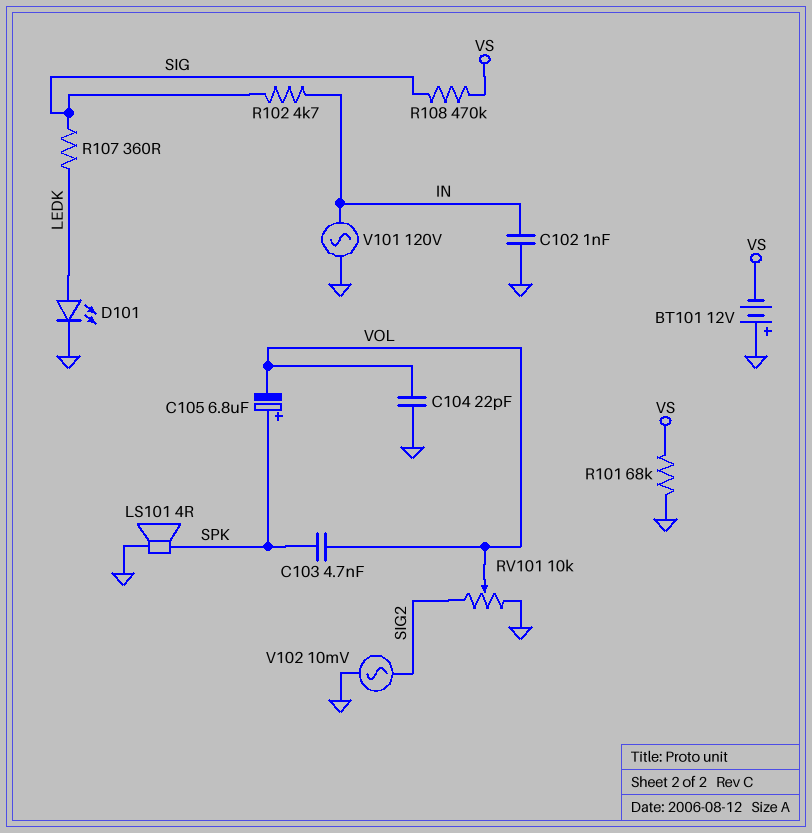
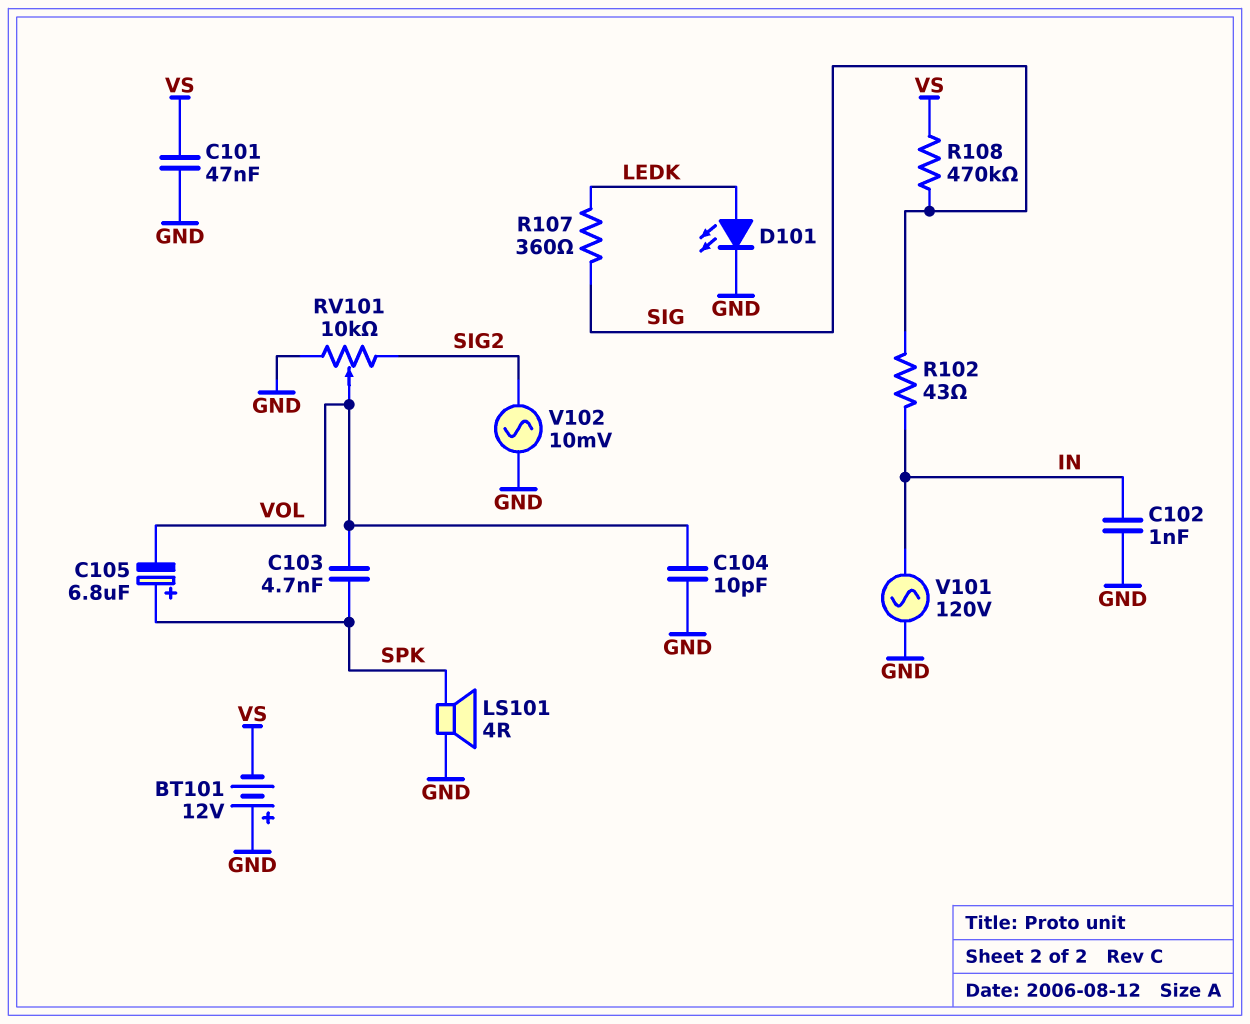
C101: none -> 47nF (GND, VS)
C104: 22pF (GND, VOL) -> 10pF (GND, VOL)
R101: 68k (GND, VS) -> none
R102: 4.7k (IN, SIG) -> 43 (IN, SIG)

